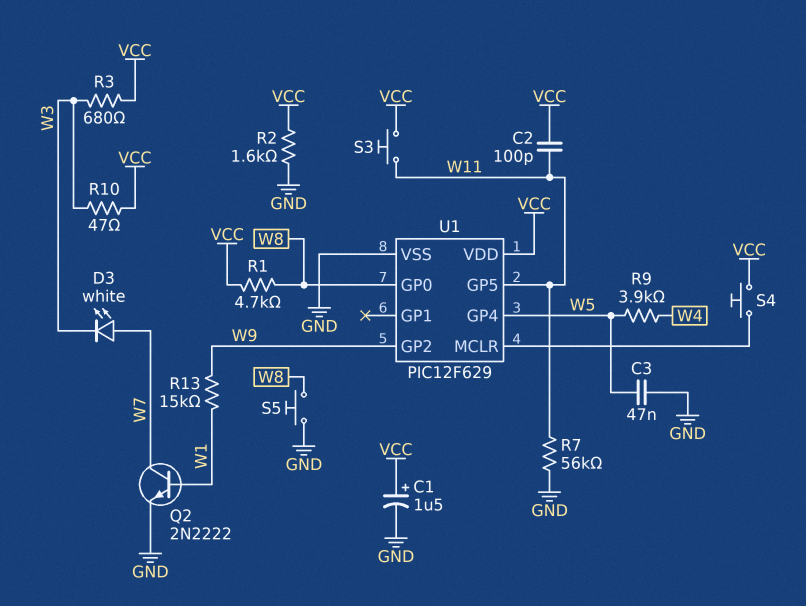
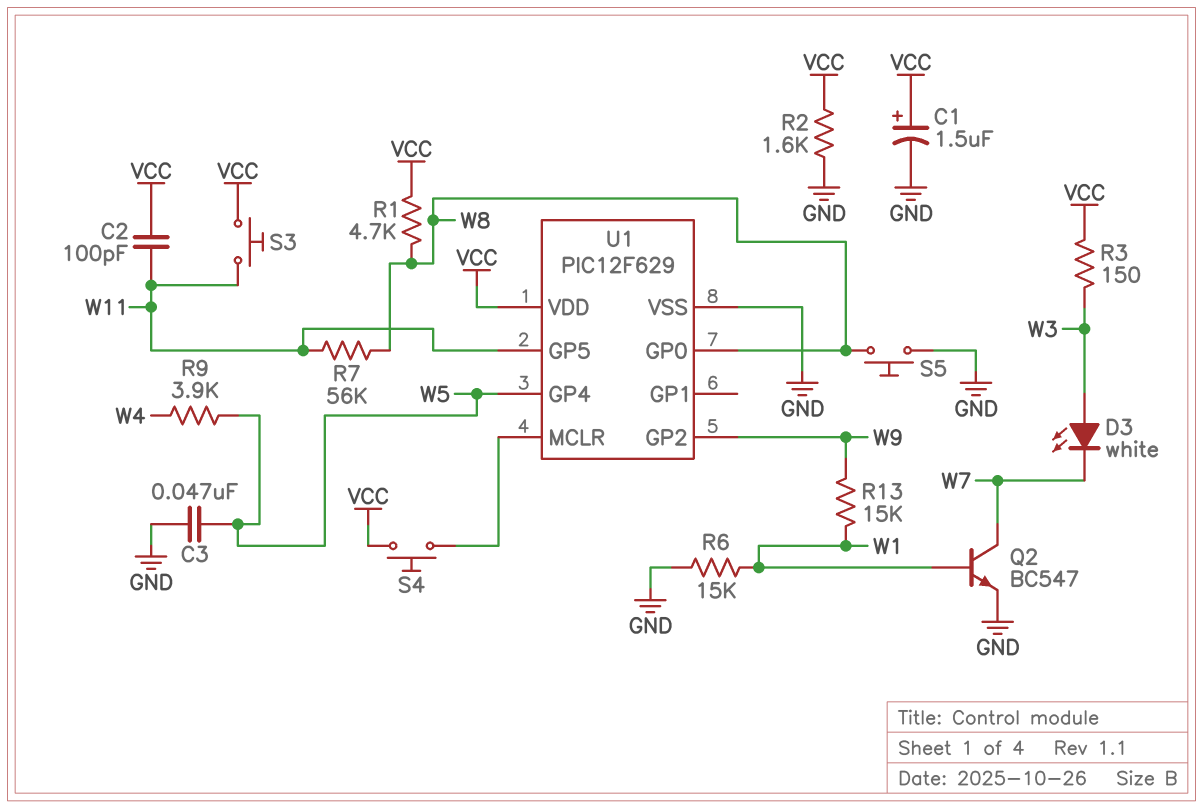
D3: LED white (A W7, K W3) -> LED white (A W3, K W7)
Q2: NPN 2N2222 (B W1, C W7, E GND) -> NPN BC547 (B W1, C W7, E GND)
R3: 680 (VCC, W3) -> 150 (VCC, W3)
R6: none -> 15k (GND, W1)
R7: 56k (GND, W11) -> 56k (W8, W11)
R10: 47 (VCC, W3) -> none

